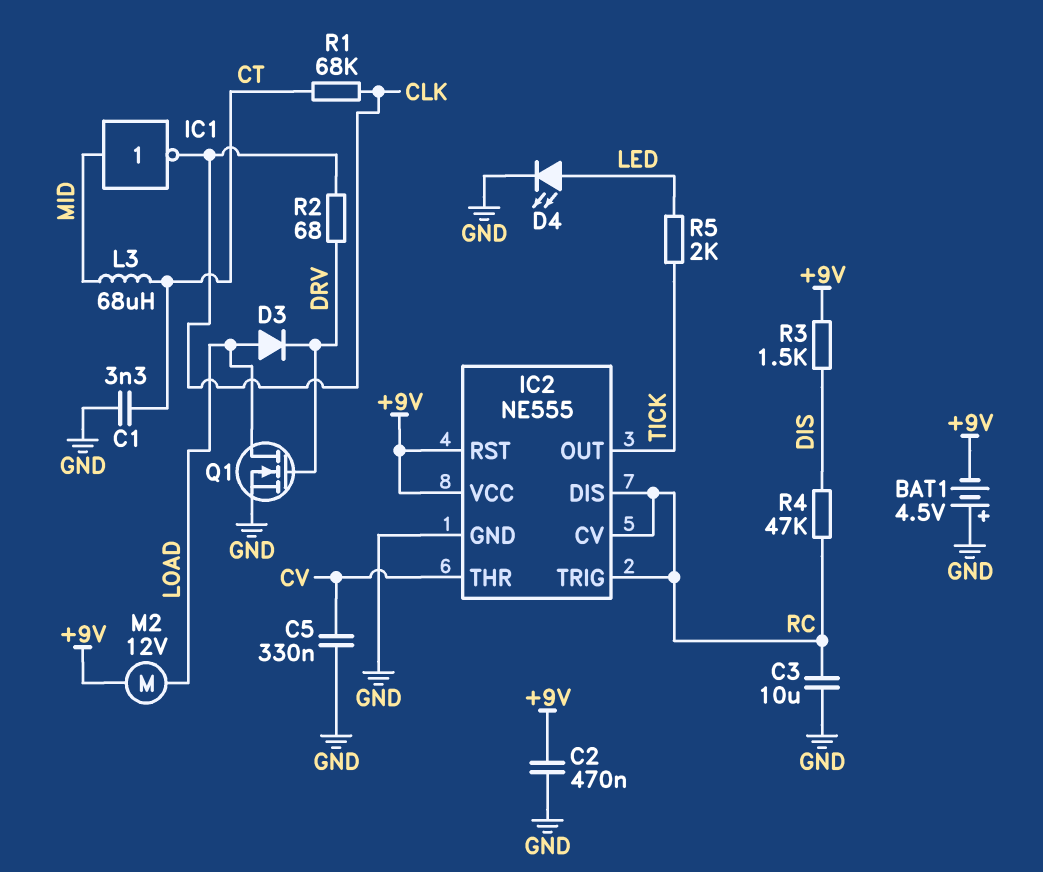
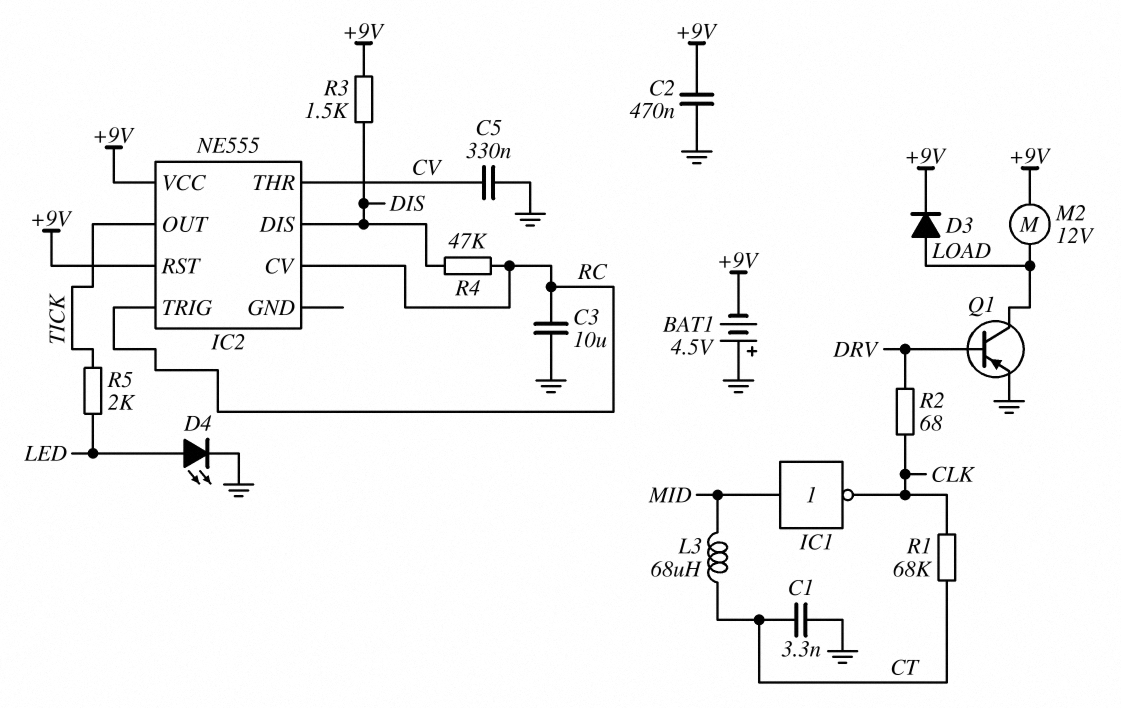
D3: diode (A LOAD, K DRV) -> diode (A LOAD, K +9V)
IC2 pin DIS: RC -> DIS
IC2 pin GND: GND -> none
Q1: NMOS (G DRV, D LOAD, S GND) -> PNP (B DRV, C LOAD, E GND)

